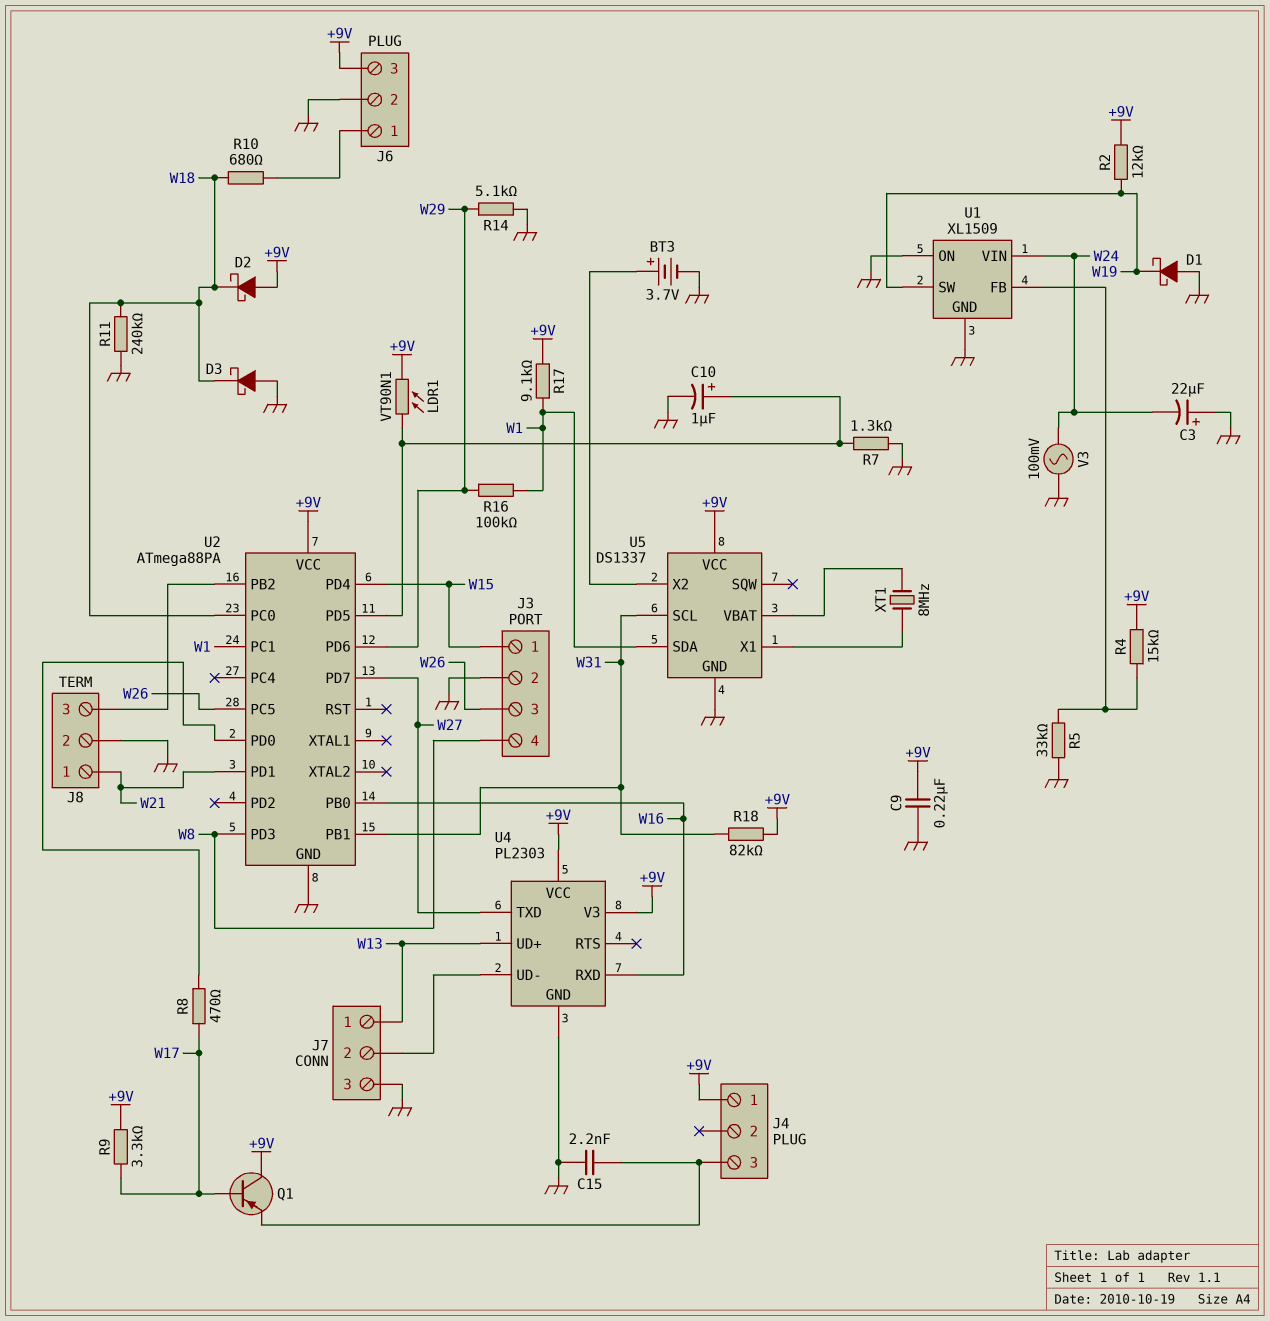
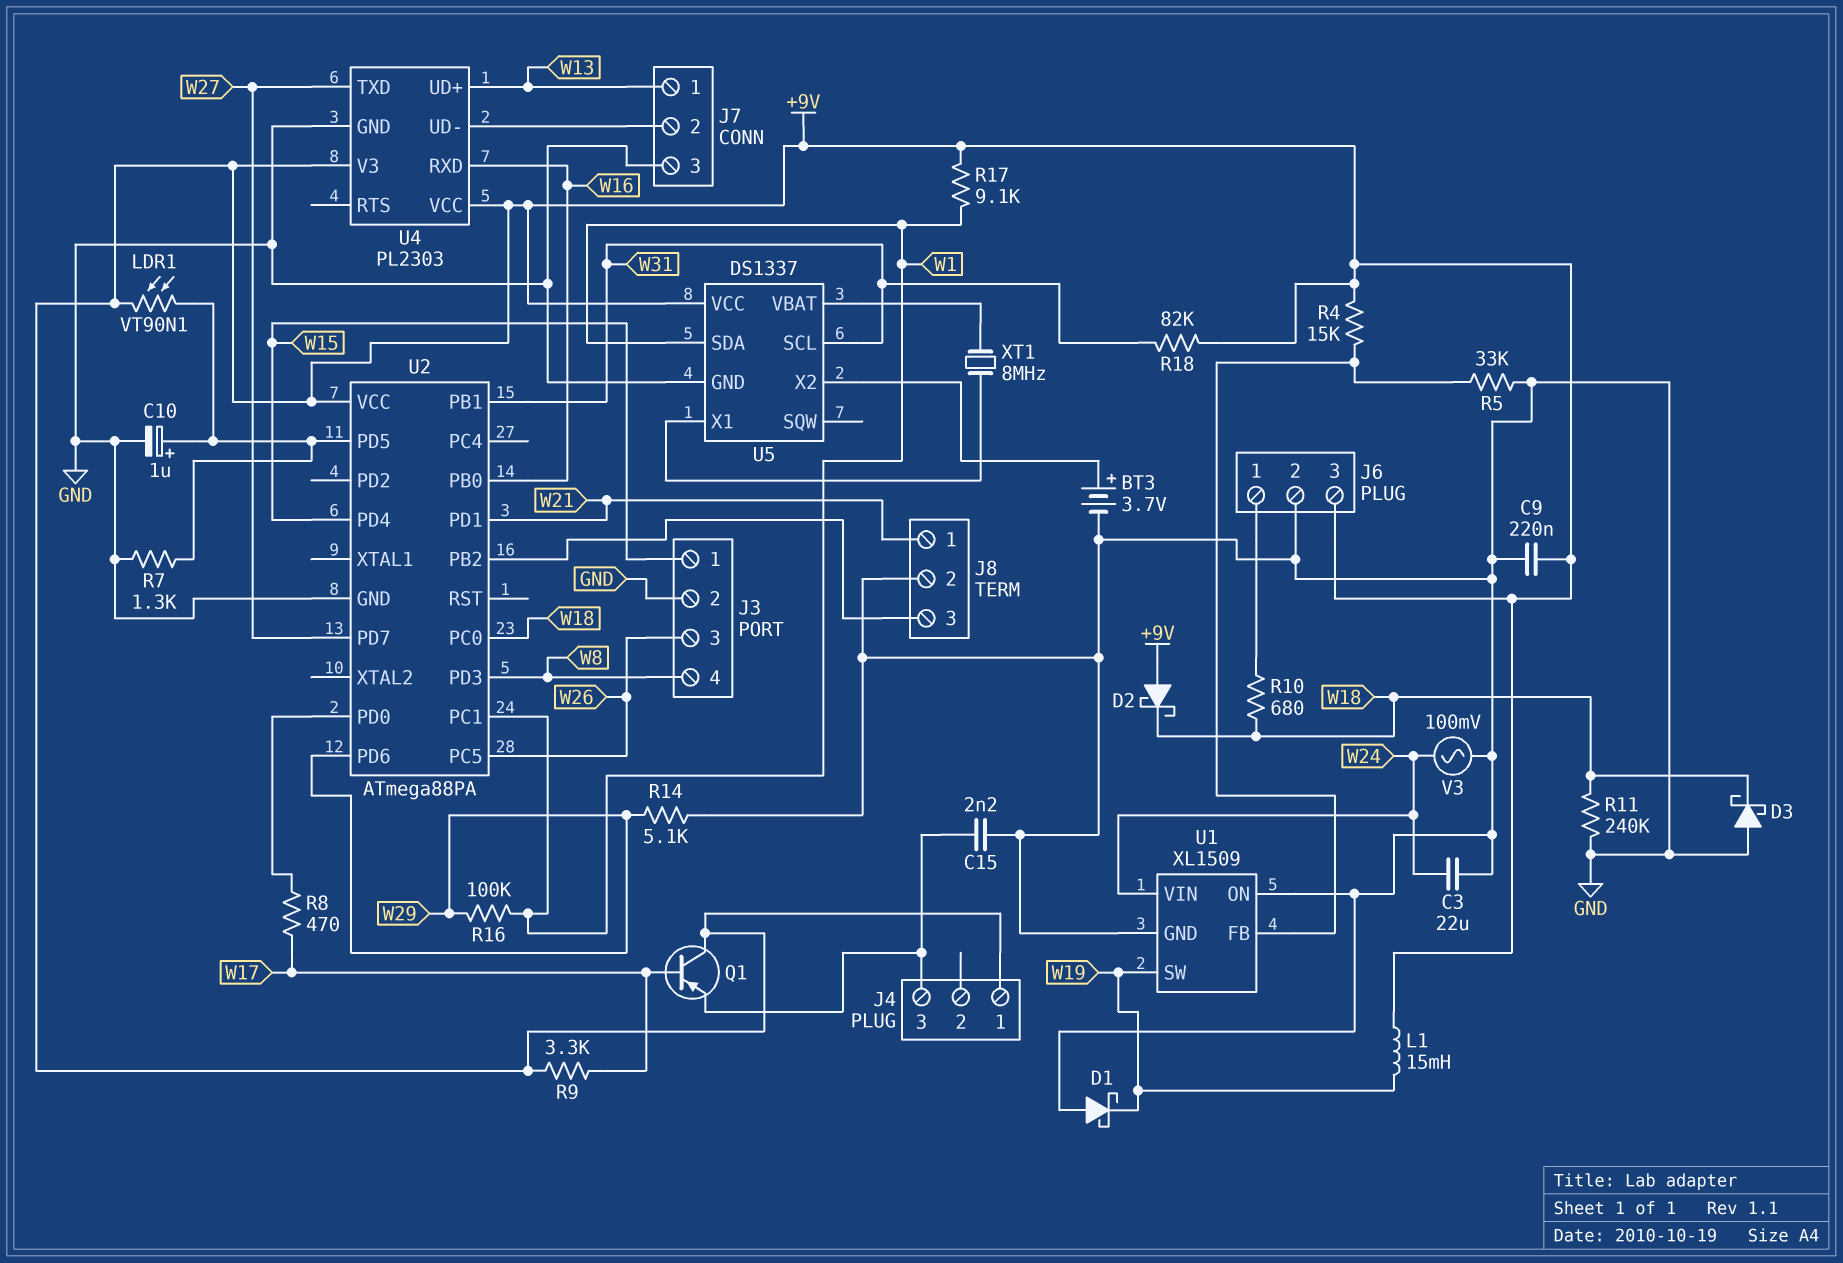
C3: 22uF (plus GND, minus W24) -> 22uF (GND, W24)
L1: none -> 15mH (+9V, W19)
R2: 12k (+9V, W19) -> none

